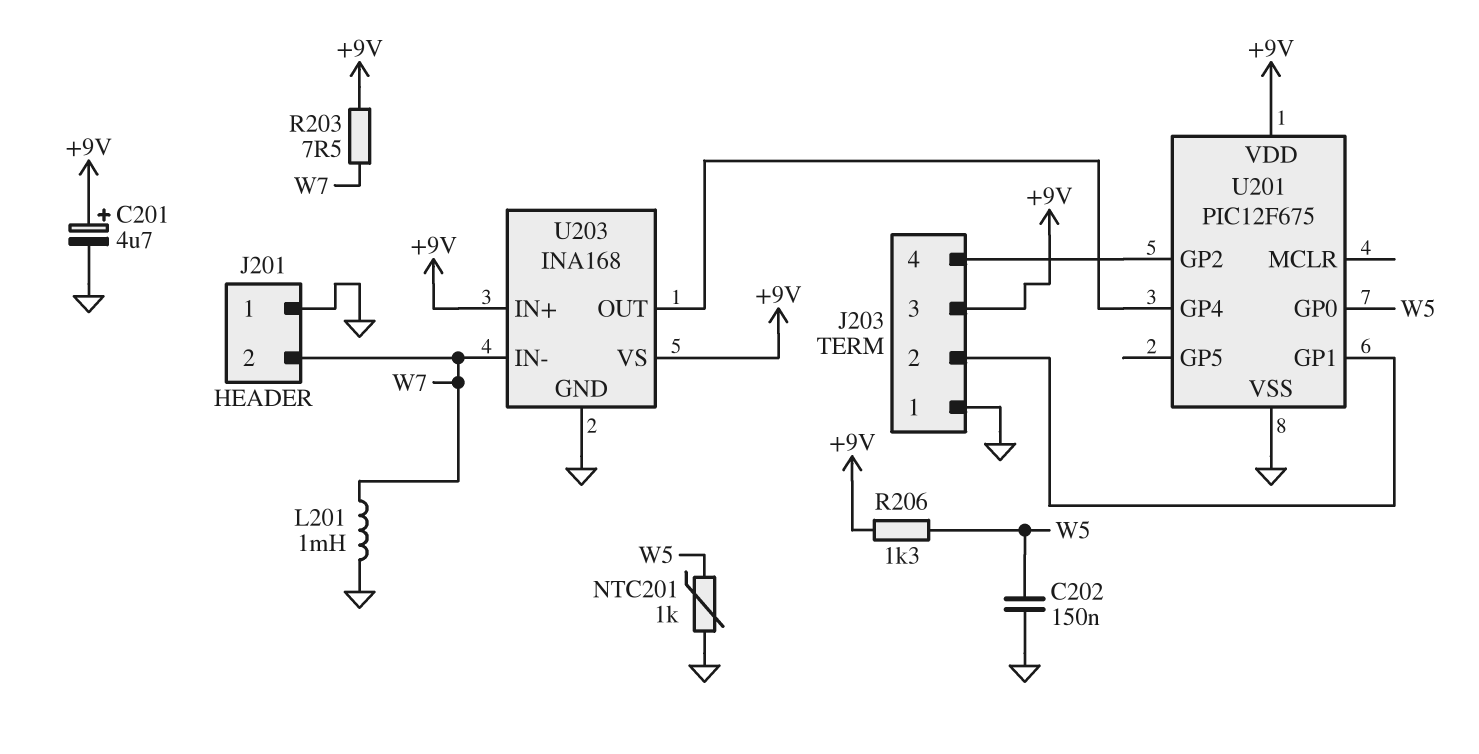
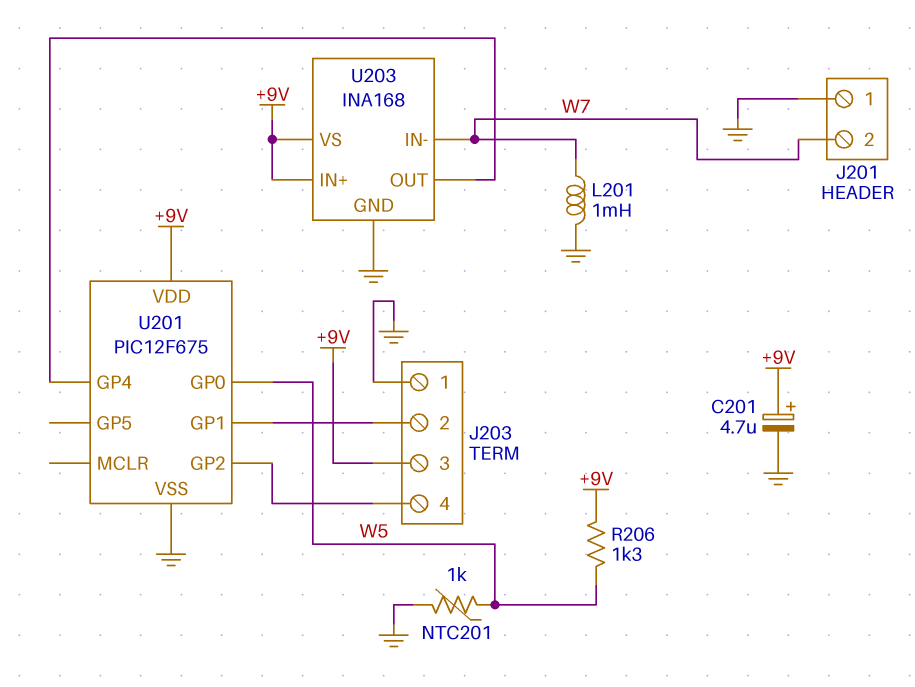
C202: 150nF (GND, W5) -> none
R203: 7.5 (+9V, W7) -> none

